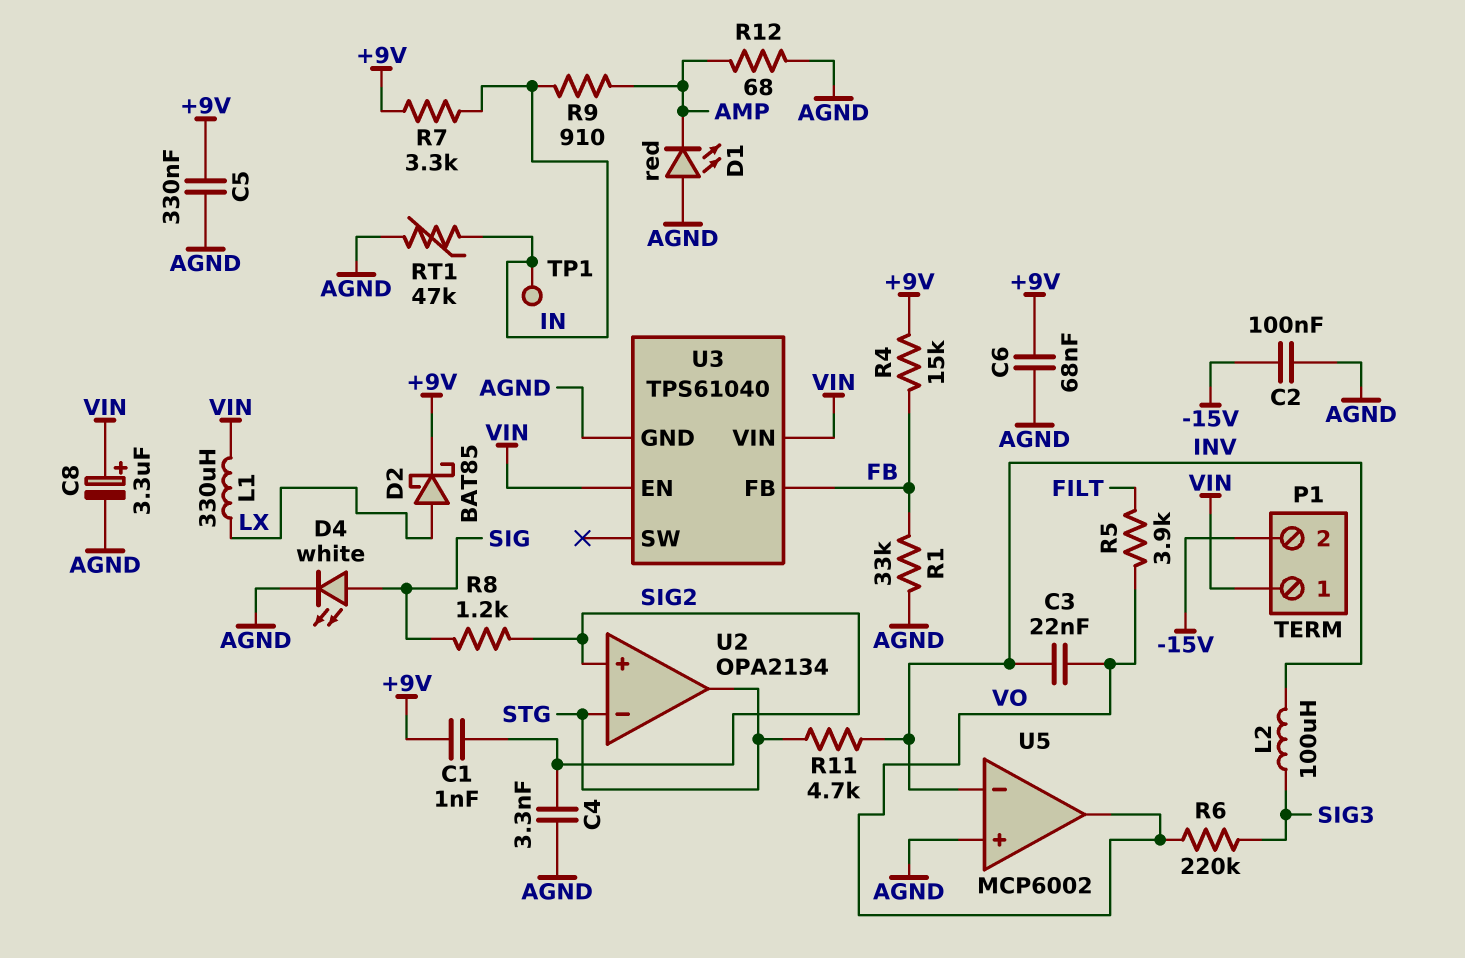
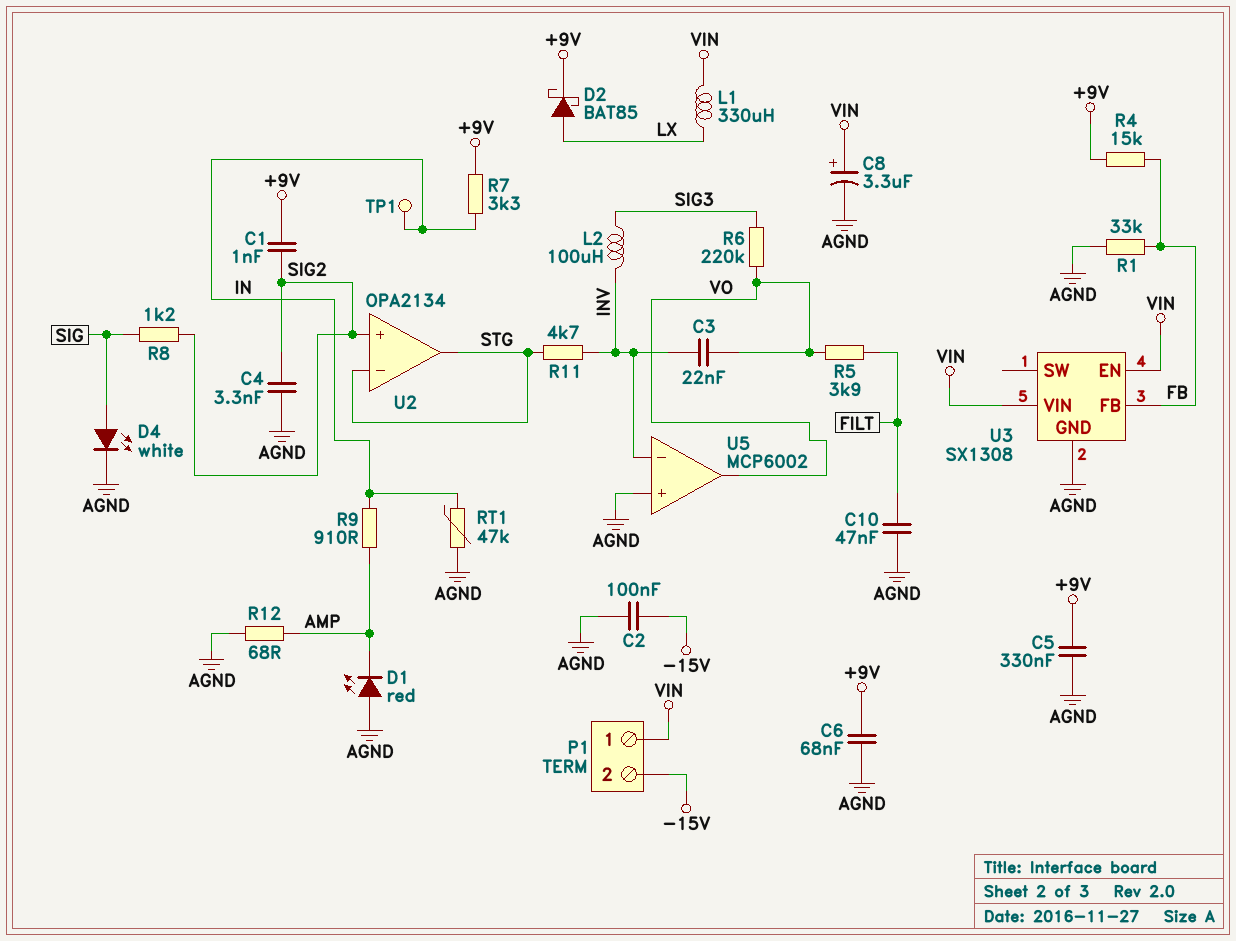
C10: none -> 47nF (AGND, FILT)
U3: TPS61040 -> SX1308

